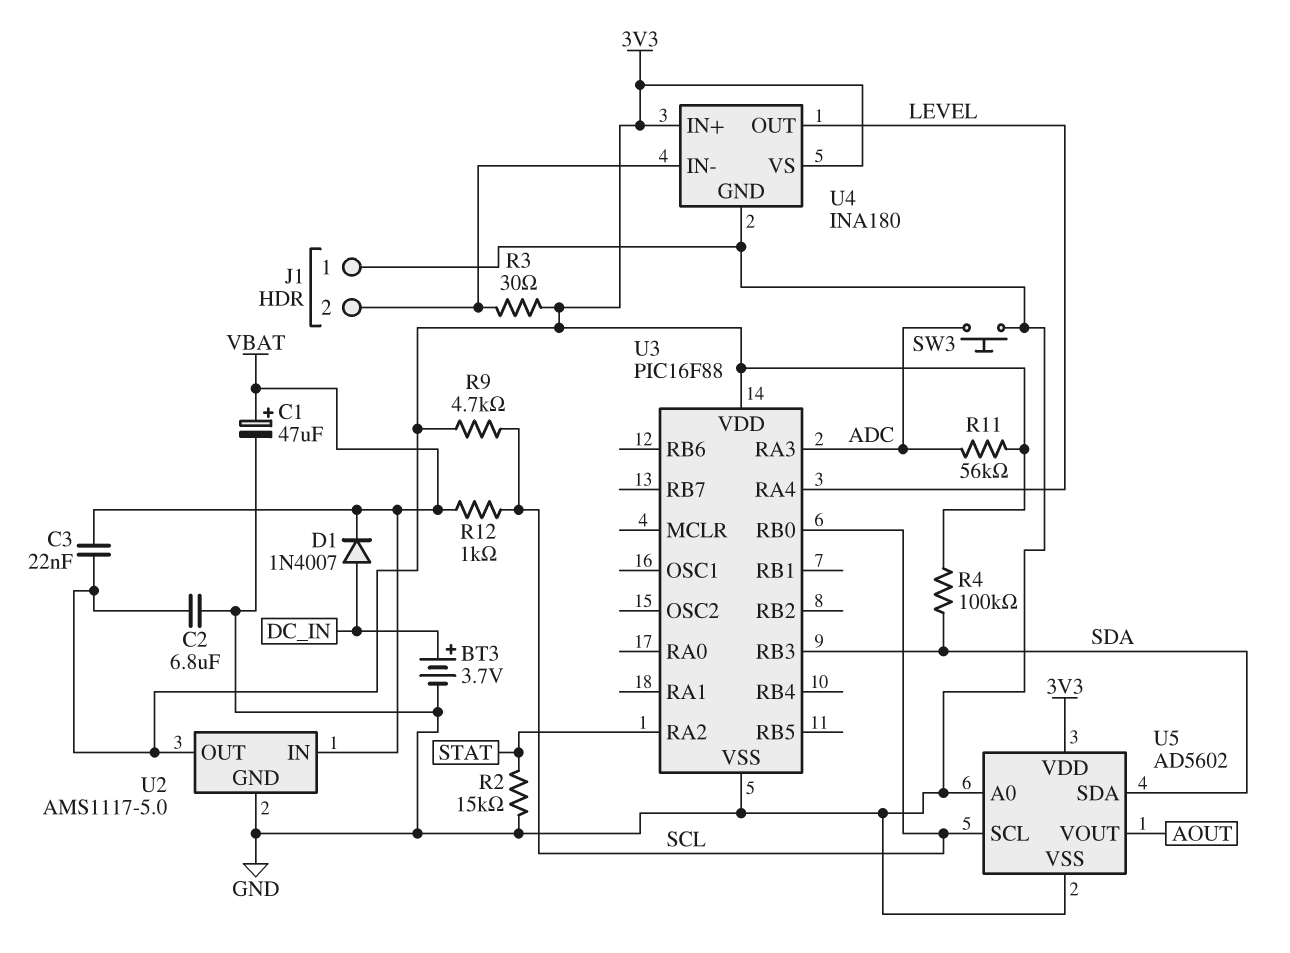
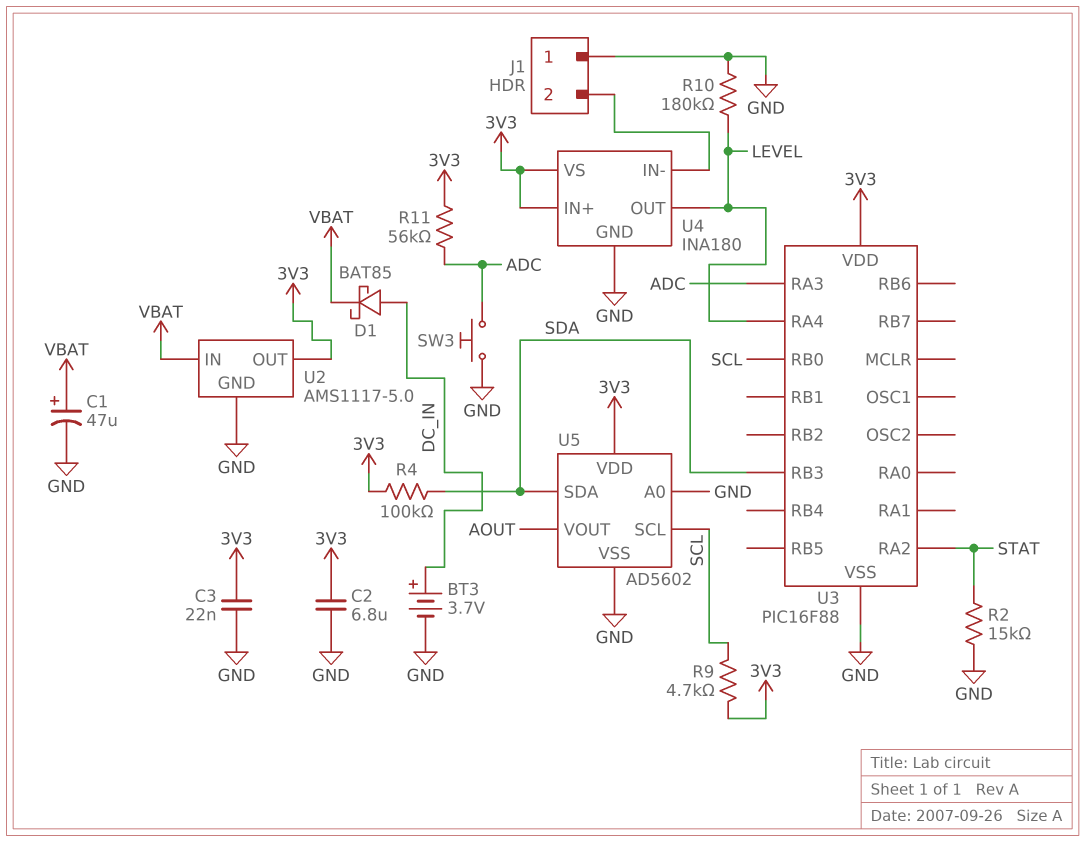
C3: 22nF (3V3, VBAT) -> 22nF (3V3, GND)
D1: diode 1N4007 (A DC_IN, K VBAT) -> schottky BAT85 (A DC_IN, K VBAT)
R3: 30 (3V3, J1/2) -> none
R10: none -> 180k (GND, LEVEL)
R12: 1k (SCL, VBAT) -> none

